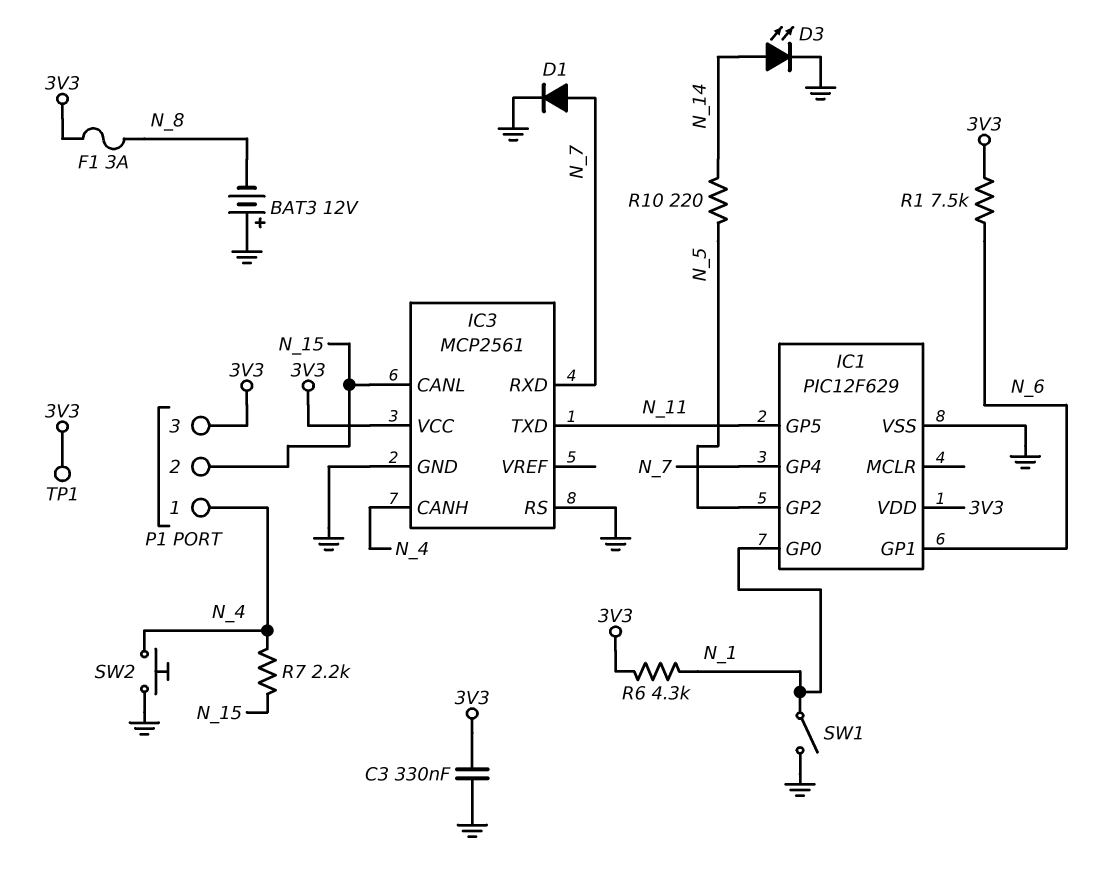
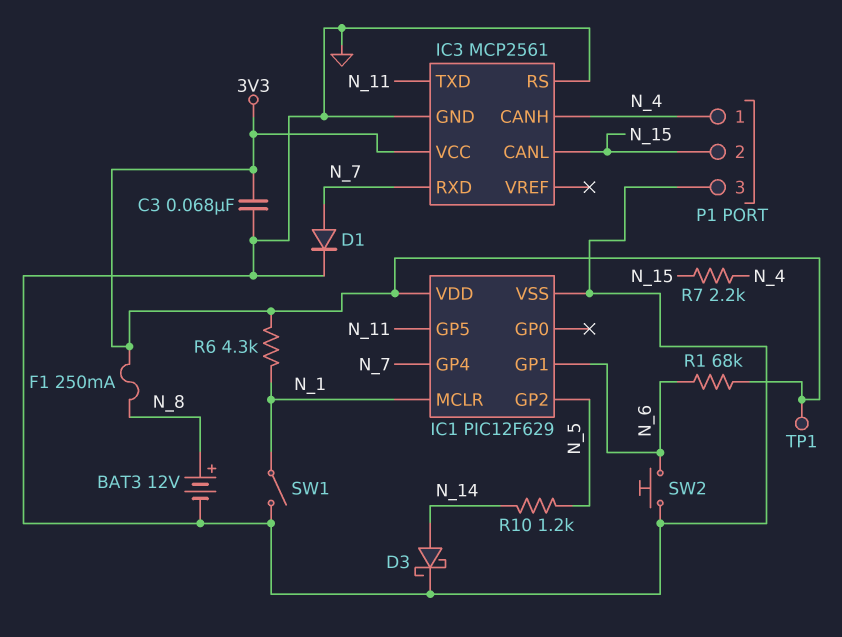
BAT3: 12V (plus GND, minus N_8) -> 12V (plus N_8, minus GND)
C3: 330nF (3V3, GND) -> 68nF (3V3, GND)
D3: LED (A N_14, K GND) -> schottky (A N_14, K GND)
F1: 3A (3V3, N_8) -> 250mA (3V3, N_8)
IC1 pin GP0: N_1 -> none
IC1 pin MCLR: none -> N_1
P1 pin 3: 3V3 -> GND
R1: 7.5k (3V3, N_6) -> 68k (3V3, N_6)
R10: 220 (N_5, N_14) -> 1.2k (N_5, N_14)
SW2: button (GND, N_4) -> button (GND, N_6)

